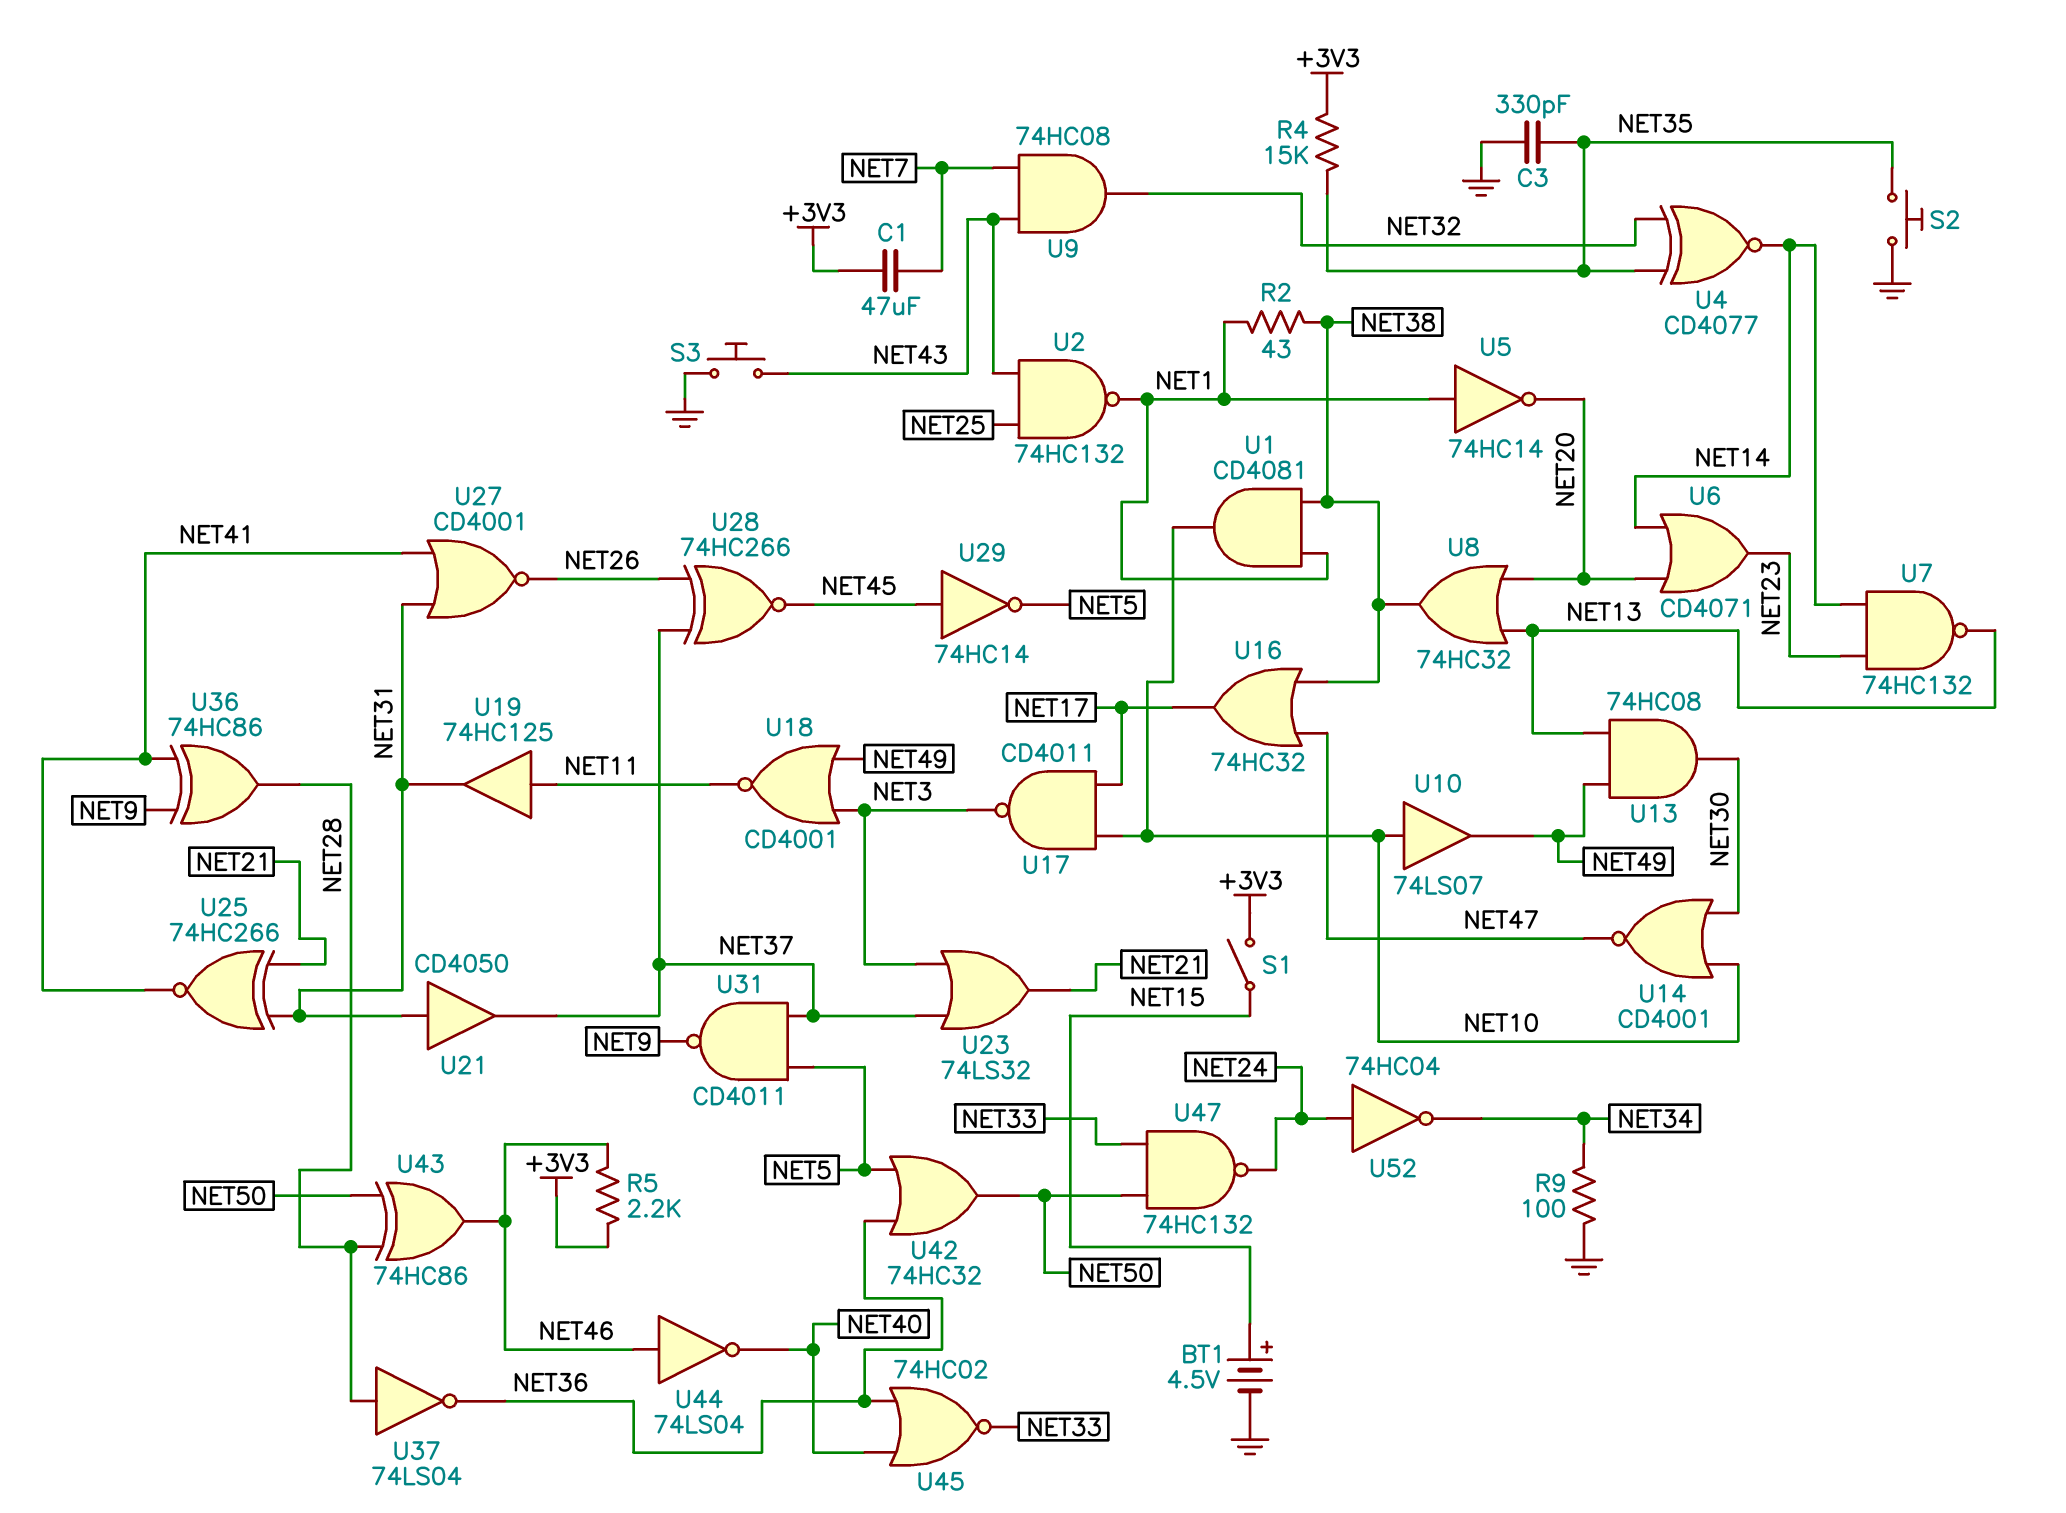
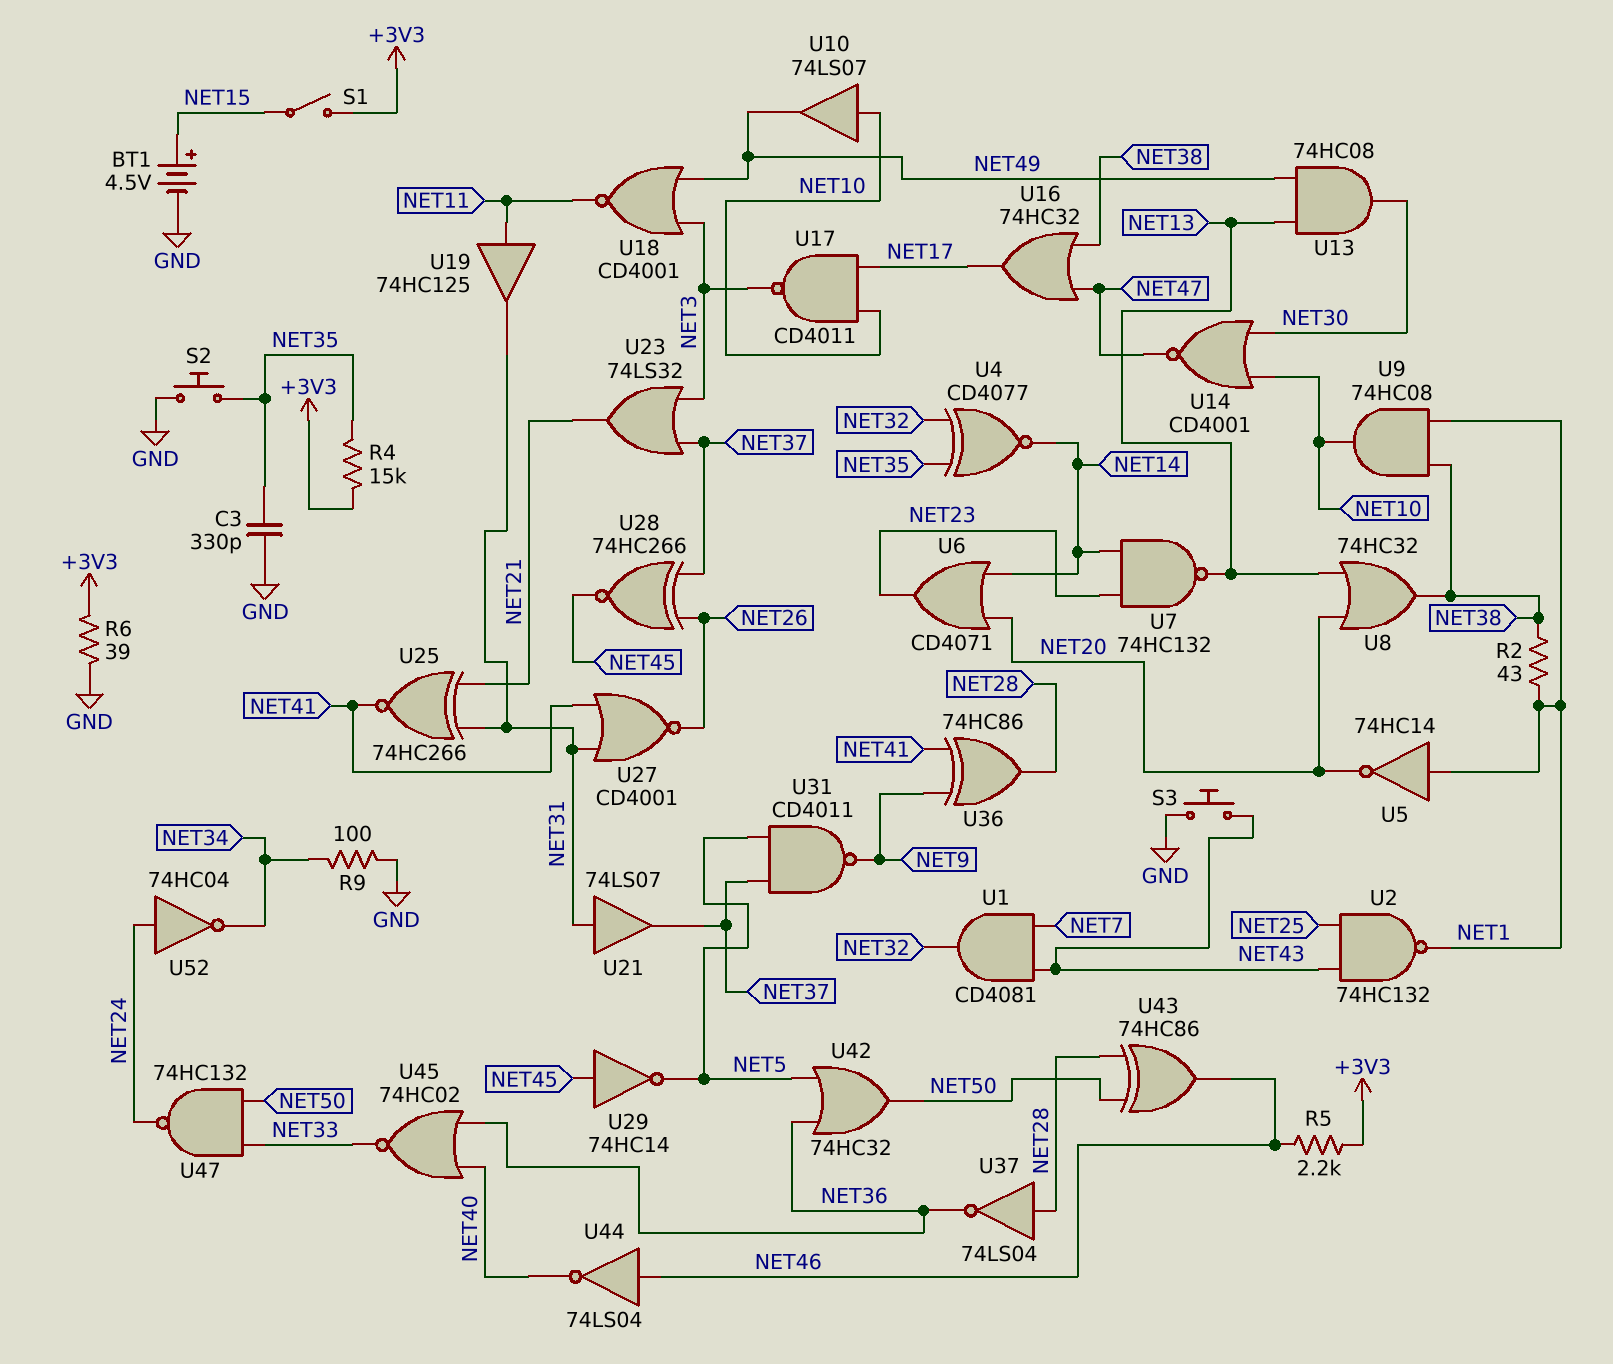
C1: 47uF (+3V3, NET7) -> none
R6: none -> 39 (+3V3, GND)
U1: AND CD4081 (in NET1, in NET38, out NET10) -> AND CD4081 (in NET7, in NET43, out NET32)
U9: AND 74HC08 (in NET7, in NET43, out NET32) -> AND 74HC08 (in NET1, in NET38, out NET10)
U21: buffer CD4050 (in NET31, out NET37) -> buffer 74LS07 (in NET31, out NET37)

